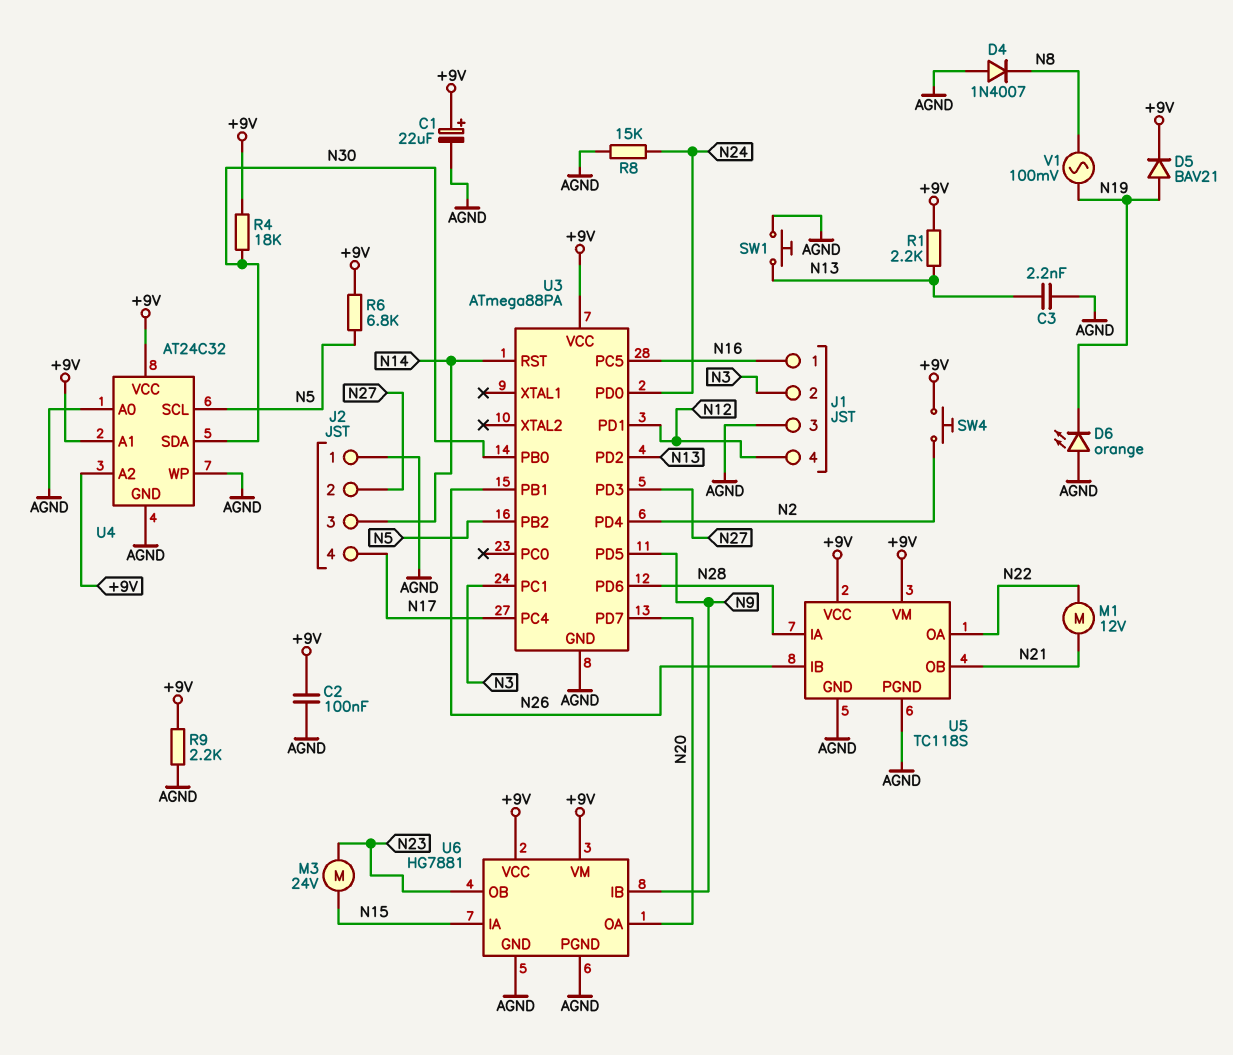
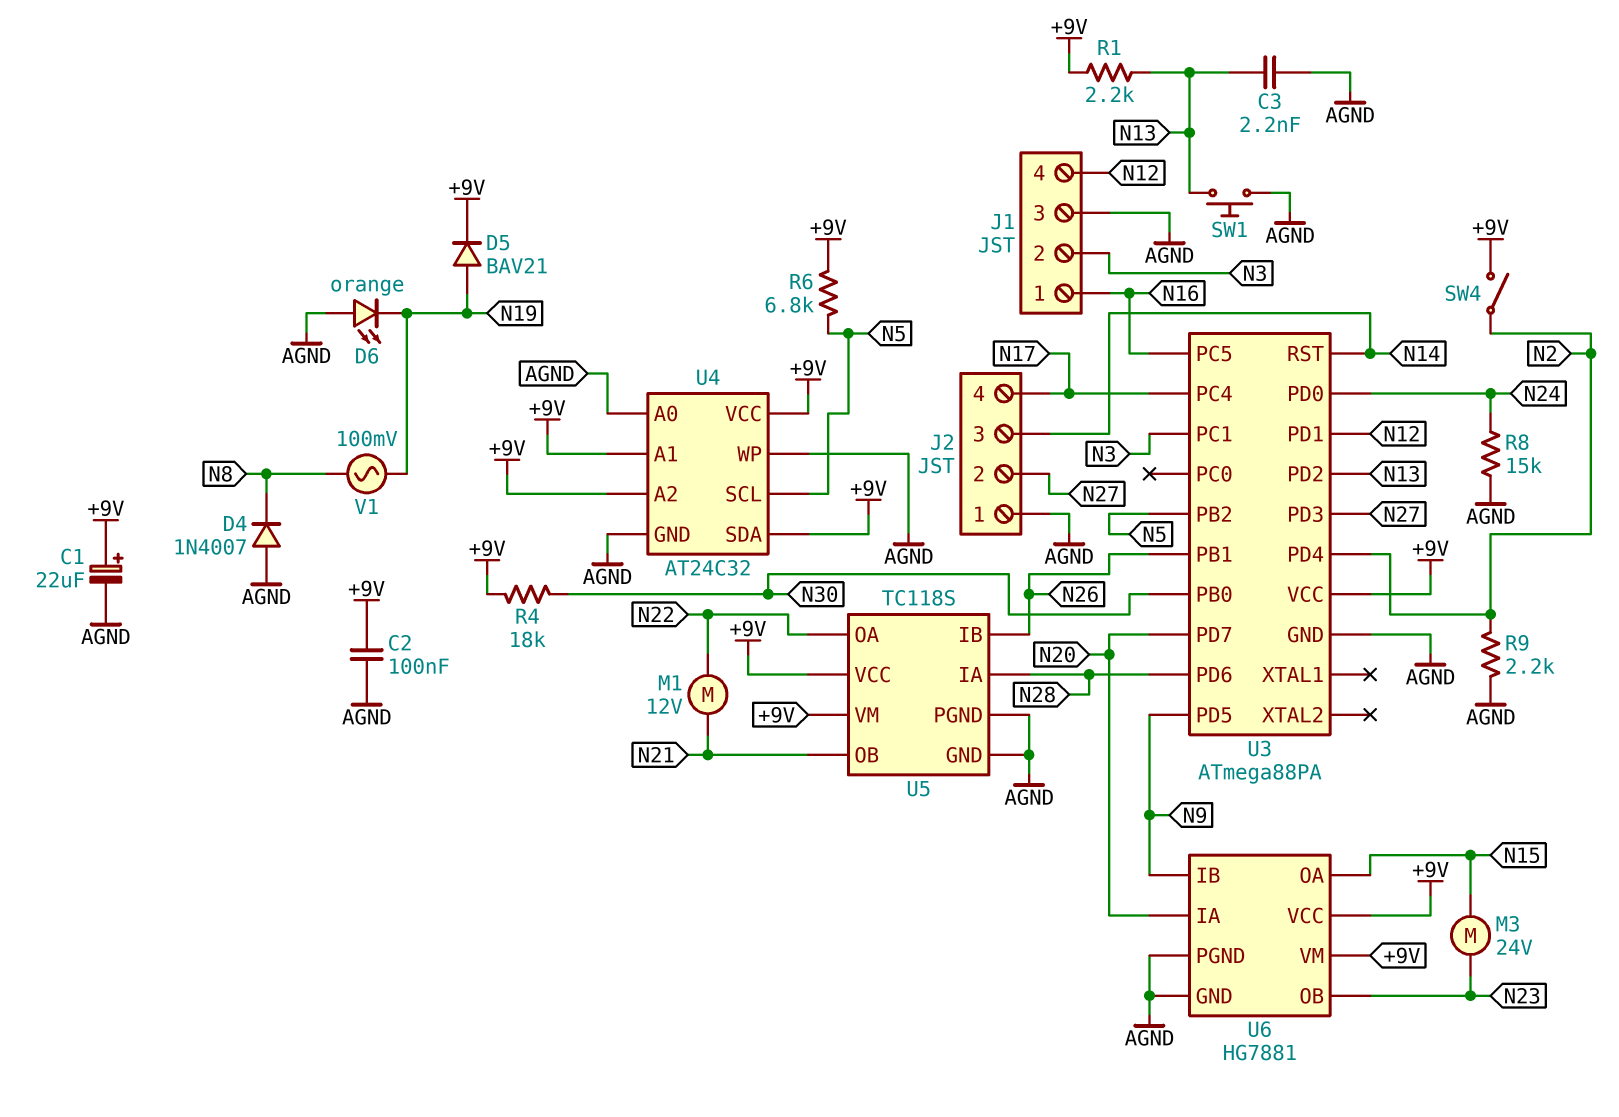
R9: 2.2k (+9V, AGND) -> 2.2k (AGND, N2)
SW4: button (+9V, N2) -> switch (+9V, N2)
U4 pin SDA: N30 -> +9V
U6 pin IA: N15 -> N20
U6 pin OA: N20 -> N15

